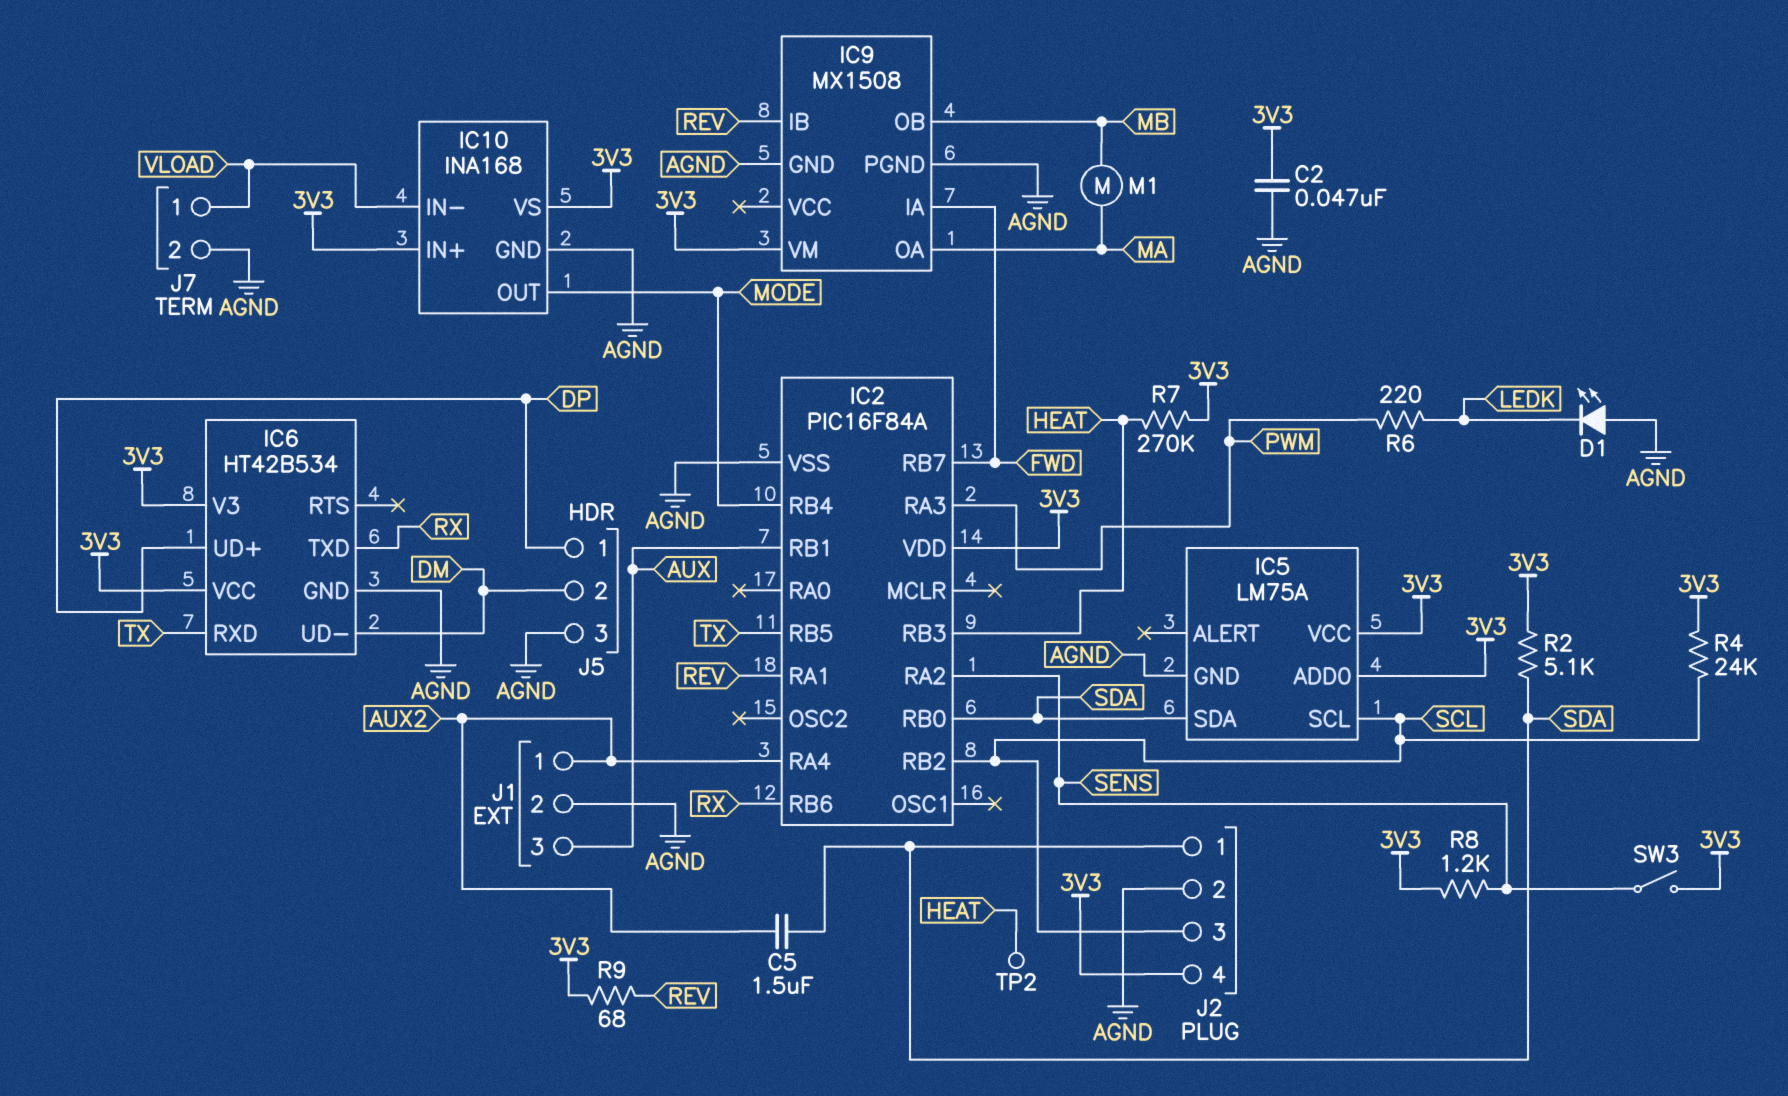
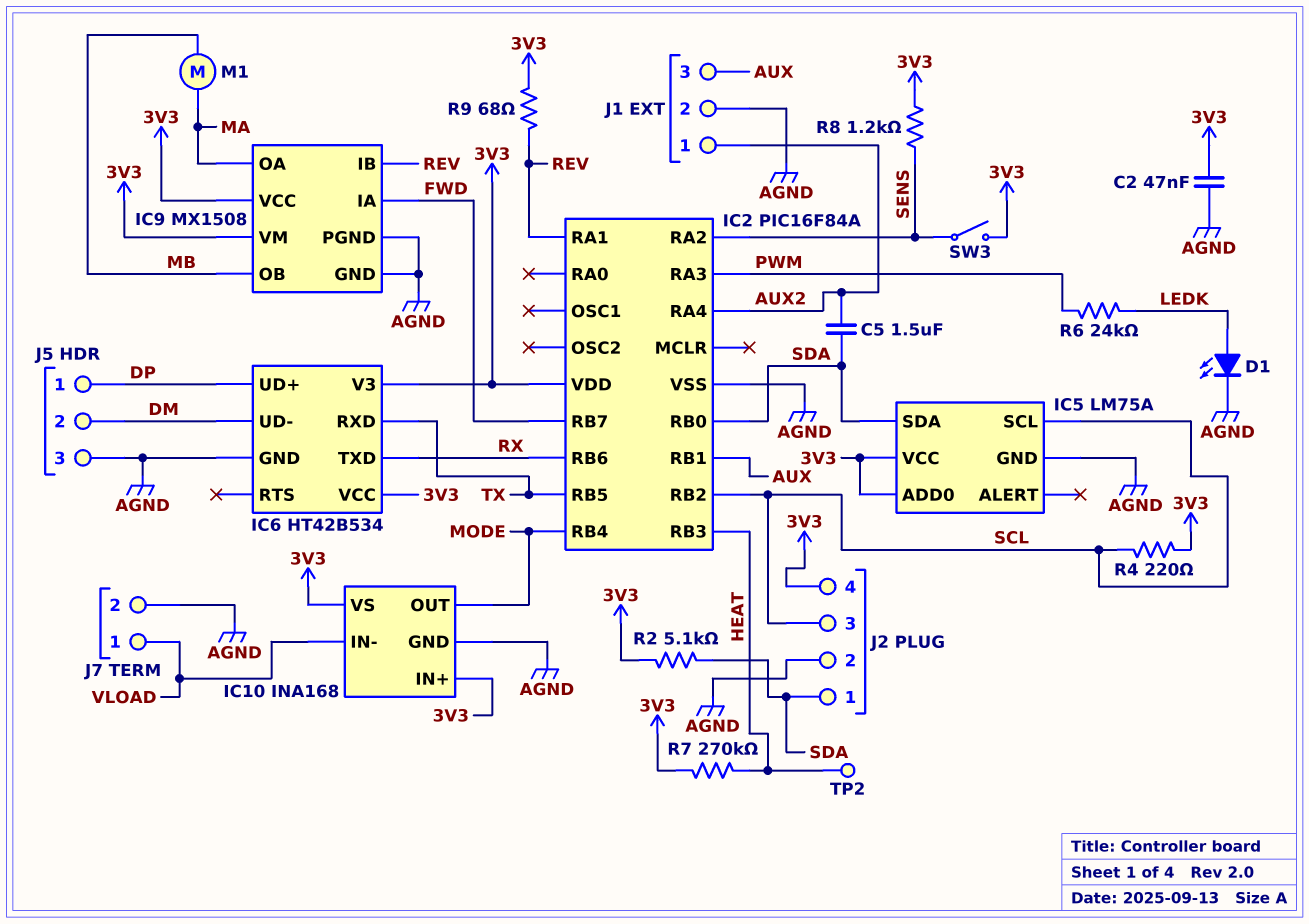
D1: LED (A AGND, K LEDK) -> LED (A LEDK, K AGND)
IC9 pin VCC: none -> 3V3
R4: 24k (3V3, SCL) -> 220 (3V3, SCL)
R6: 220 (LEDK, PWM) -> 24k (LEDK, PWM)

